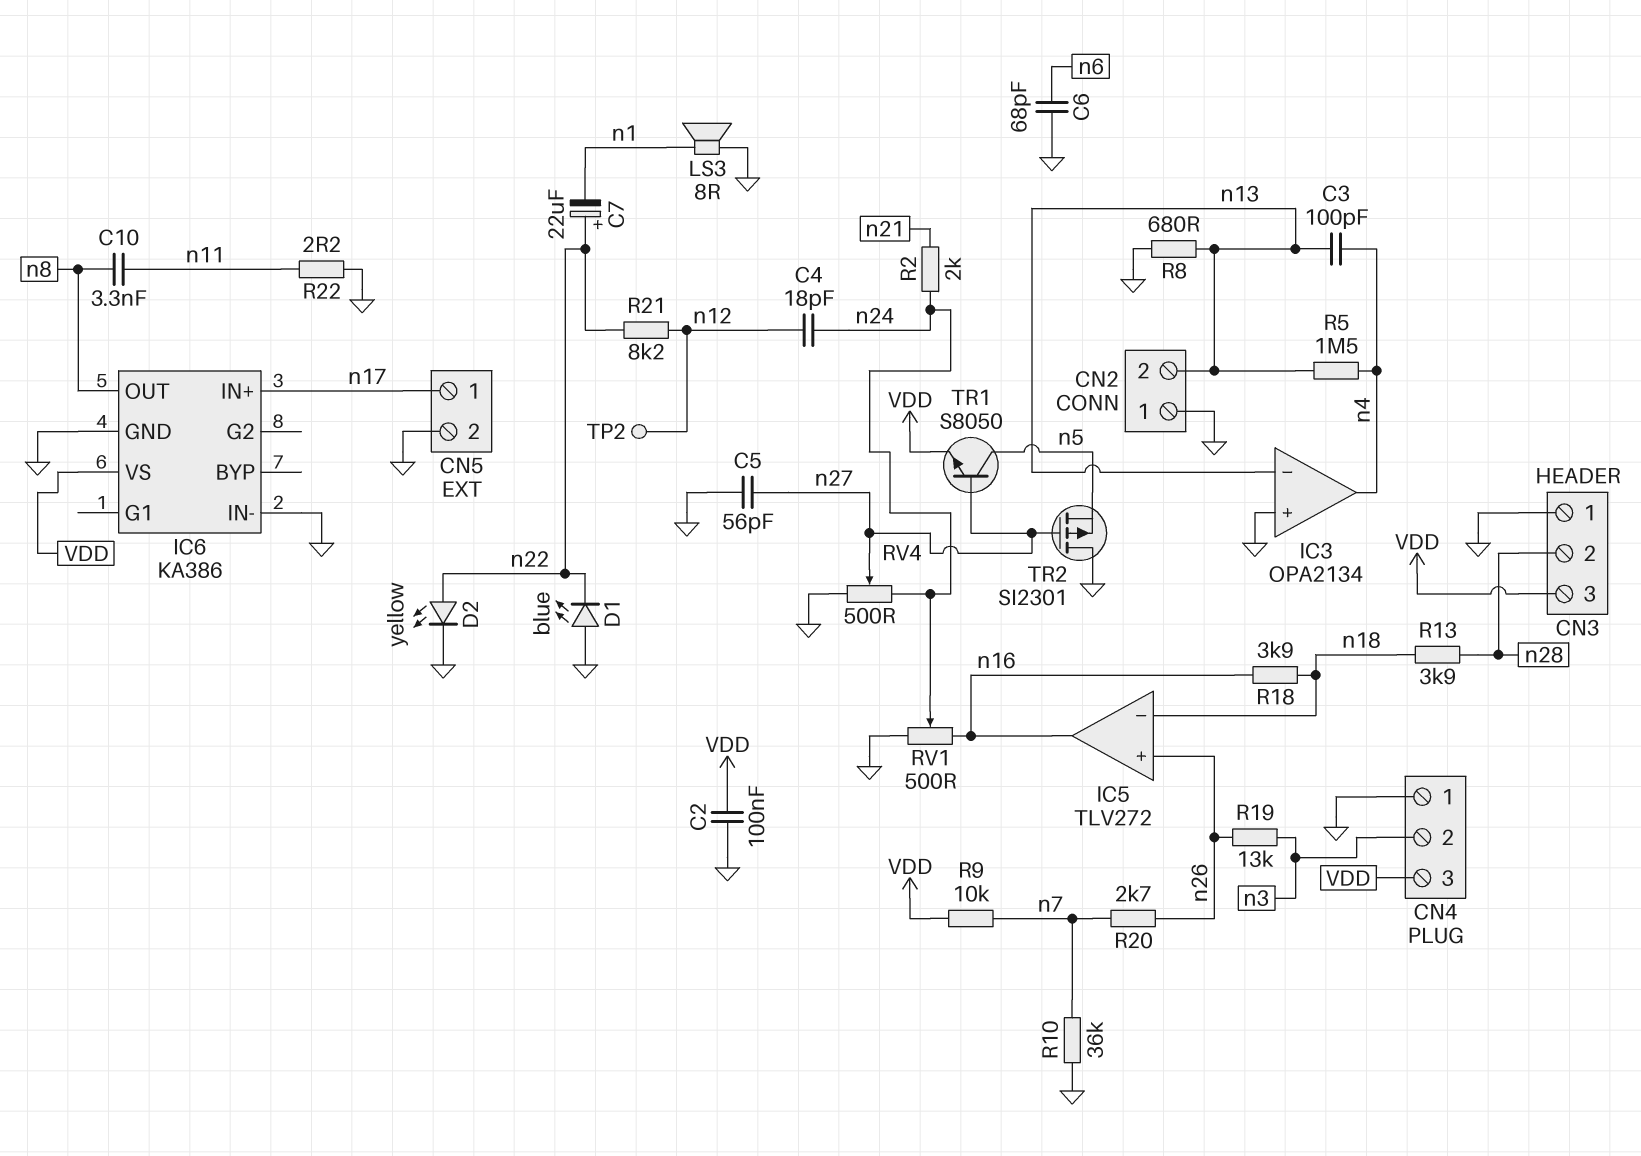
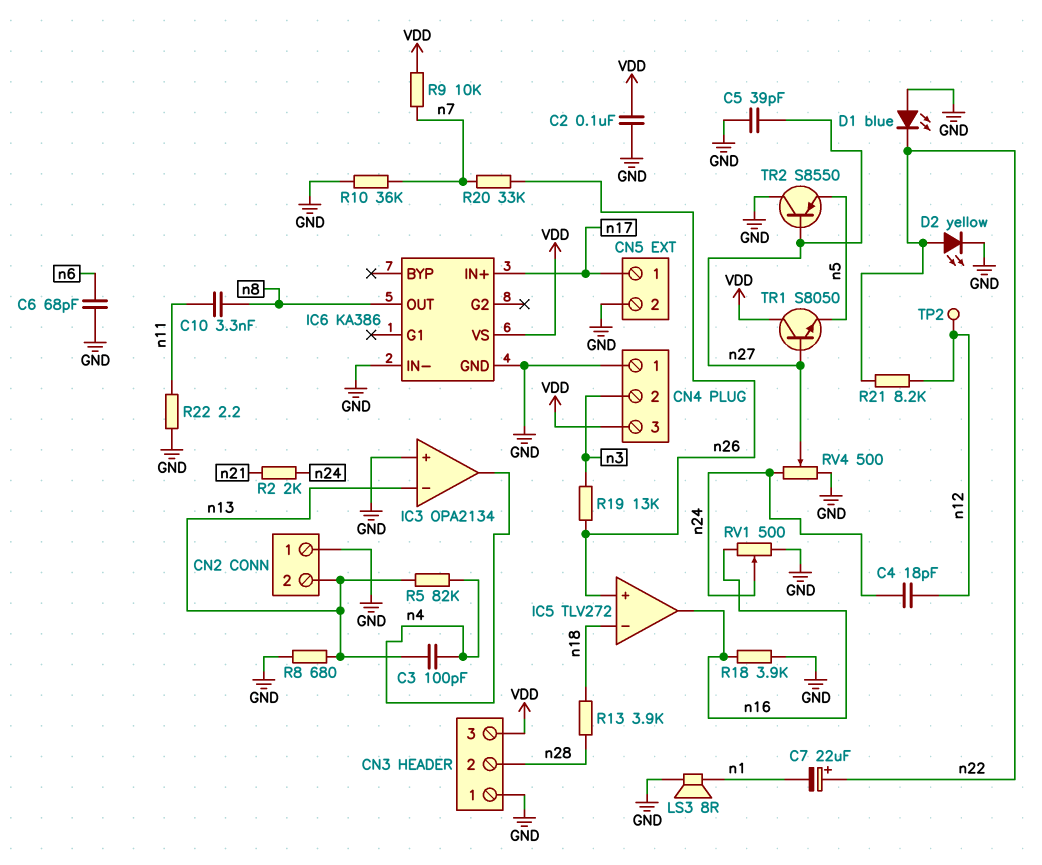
C5: 56pF (GND, n27) -> 39pF (GND, n27)
R5: 1.5M (n4, n13) -> 82k (n4, n13)
R18: 3.9k (n16, n18) -> 3.9k (GND, n16)
R20: 2.7k (n7, n26) -> 33k (n7, n26)
TR1: NPN S8050 (B n27, C n5, E VDD) -> NPN S8050 (B n27, C VDD, E n5)
TR2: PMOS SI2301 (G n27, D GND, S n5) -> PNP S8550 (B n27, C GND, E n5)

